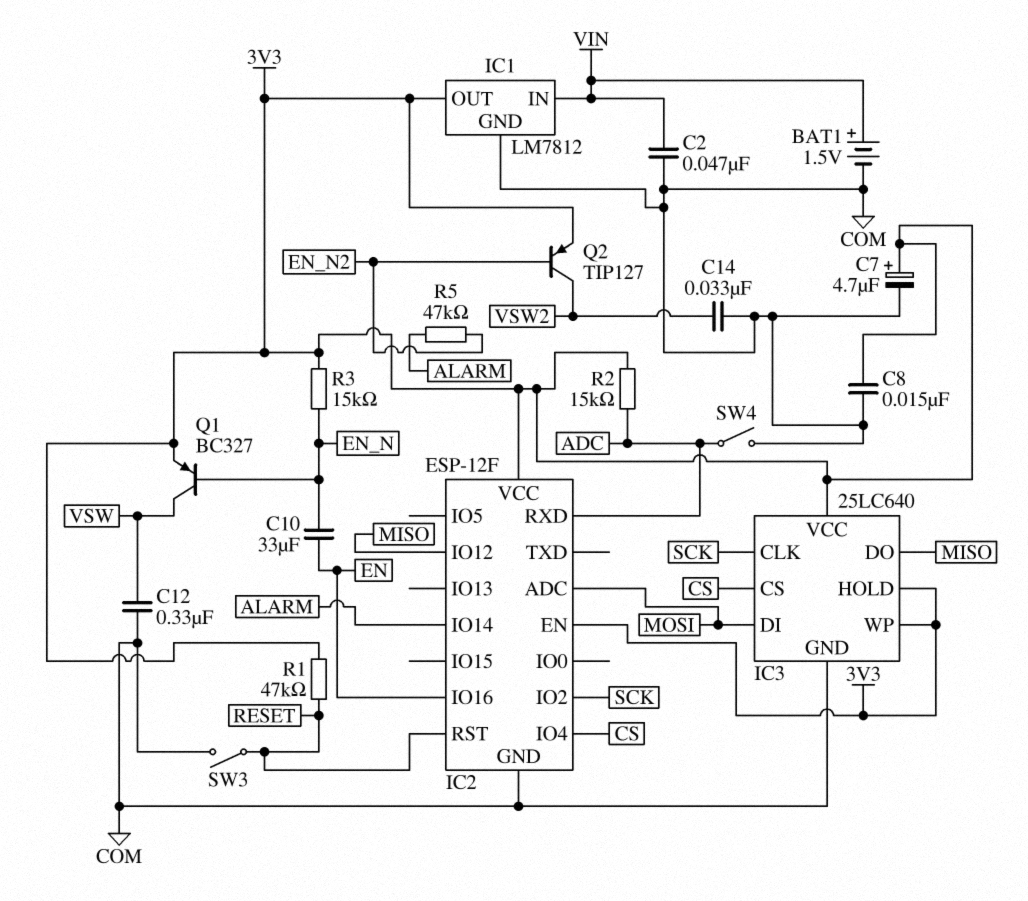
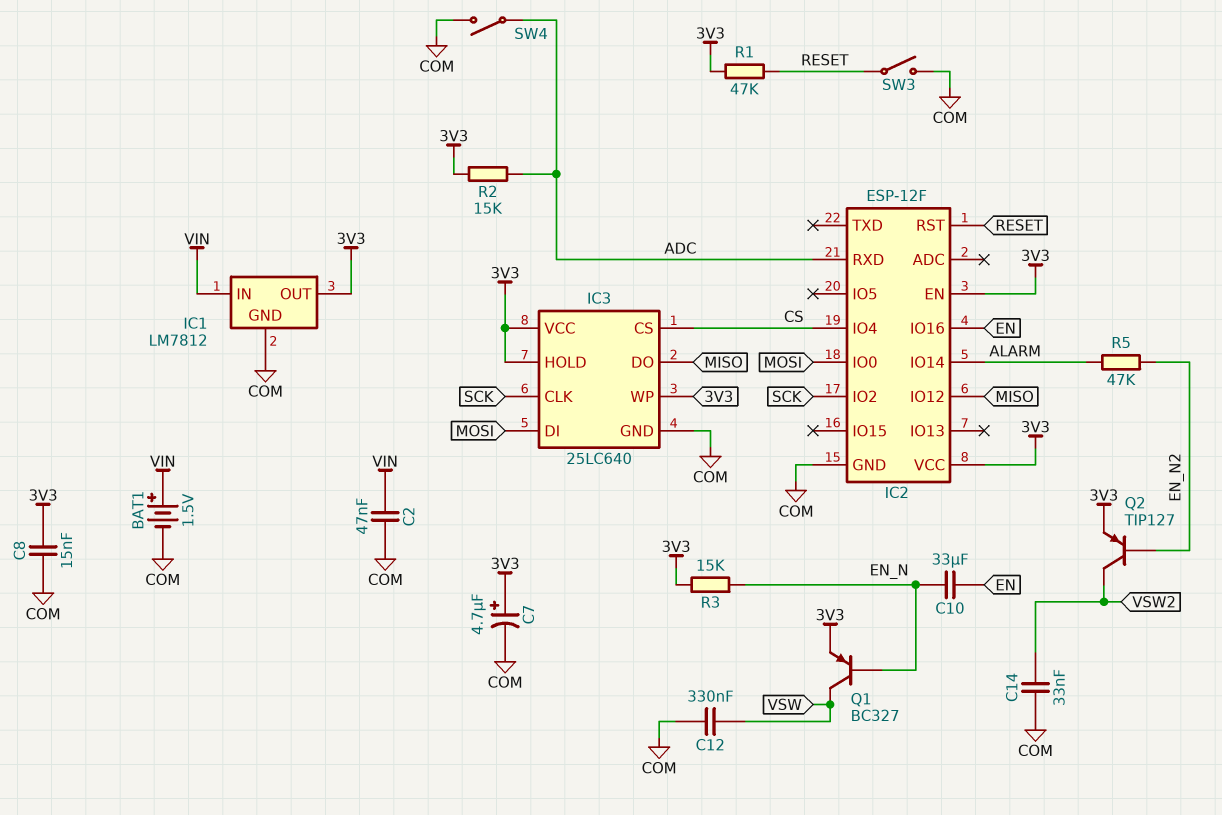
IC2 pin ADC: MOSI -> none
IC2 pin IO0: none -> MOSI

